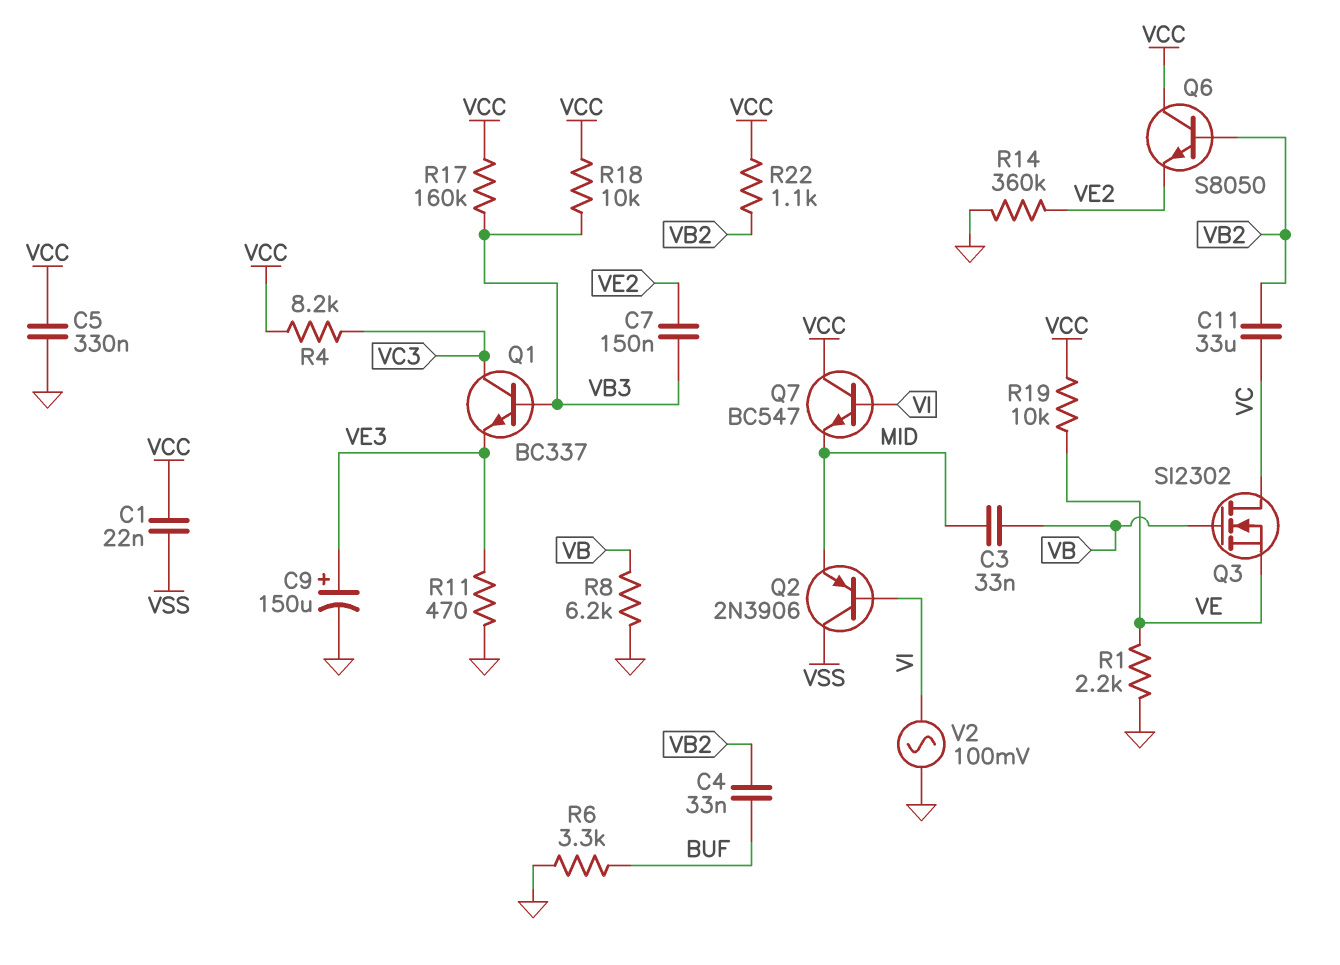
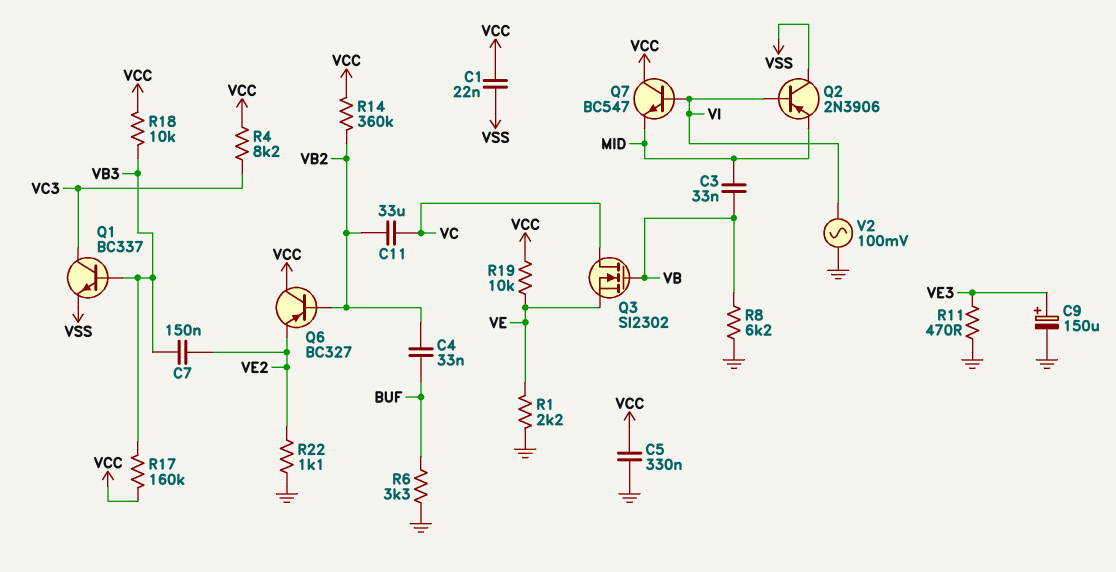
Q1: NPN BC337 (B VB3, C VC3, E VE3) -> NPN BC337 (B VB3, C VC3, E VSS)
Q6: NPN S8050 (B VB2, C VCC, E VE2) -> PNP BC327 (B VB2, C VCC, E VE2)
R14: 360k (GND, VE2) -> 360k (VB2, VCC)
R22: 1.1k (VB2, VCC) -> 1.1k (GND, VE2)

